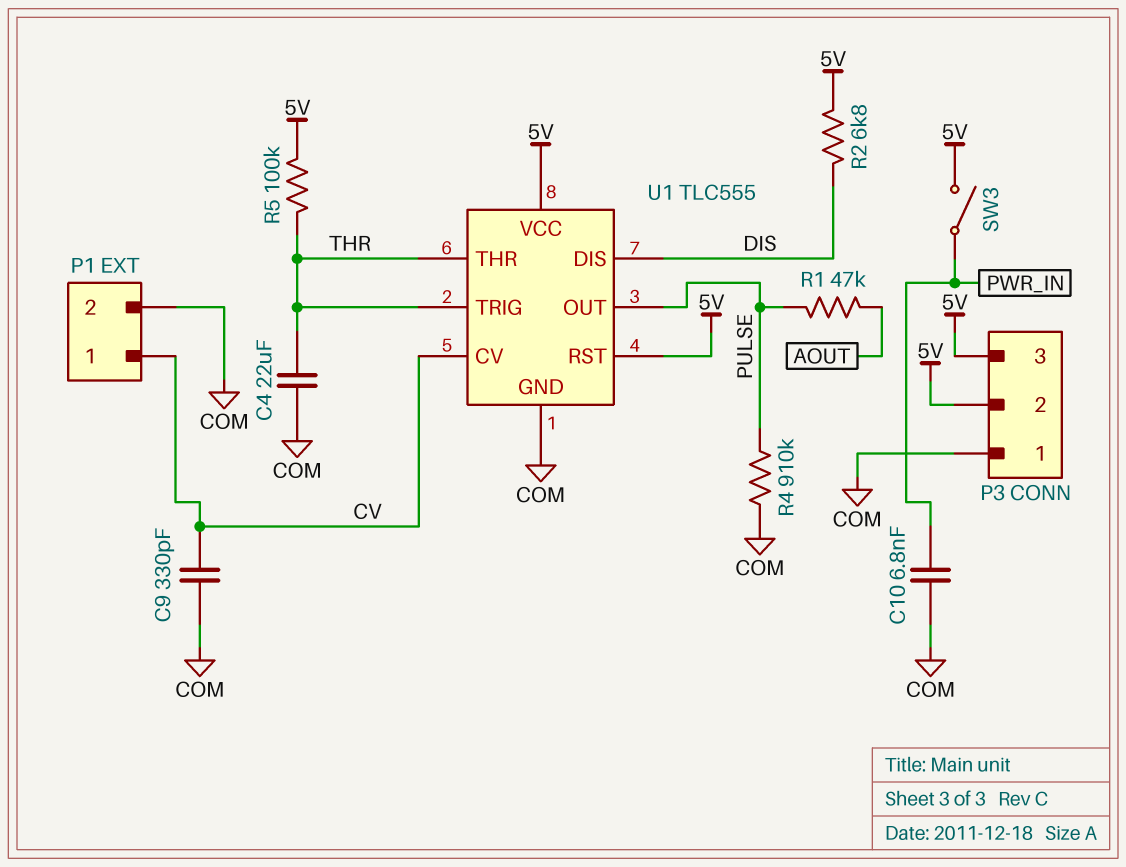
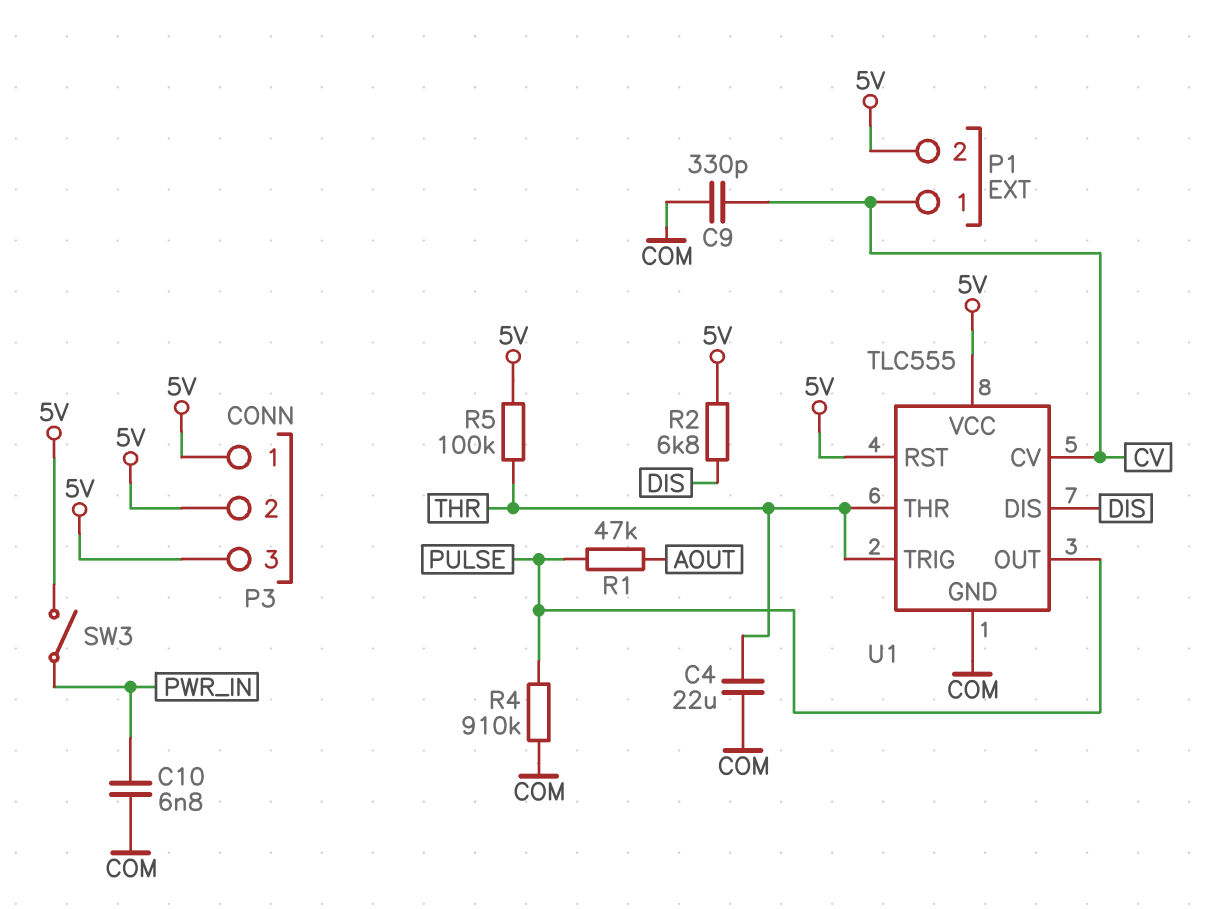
P1 pin 2: COM -> 5V
P3 pin 1: COM -> 5V

